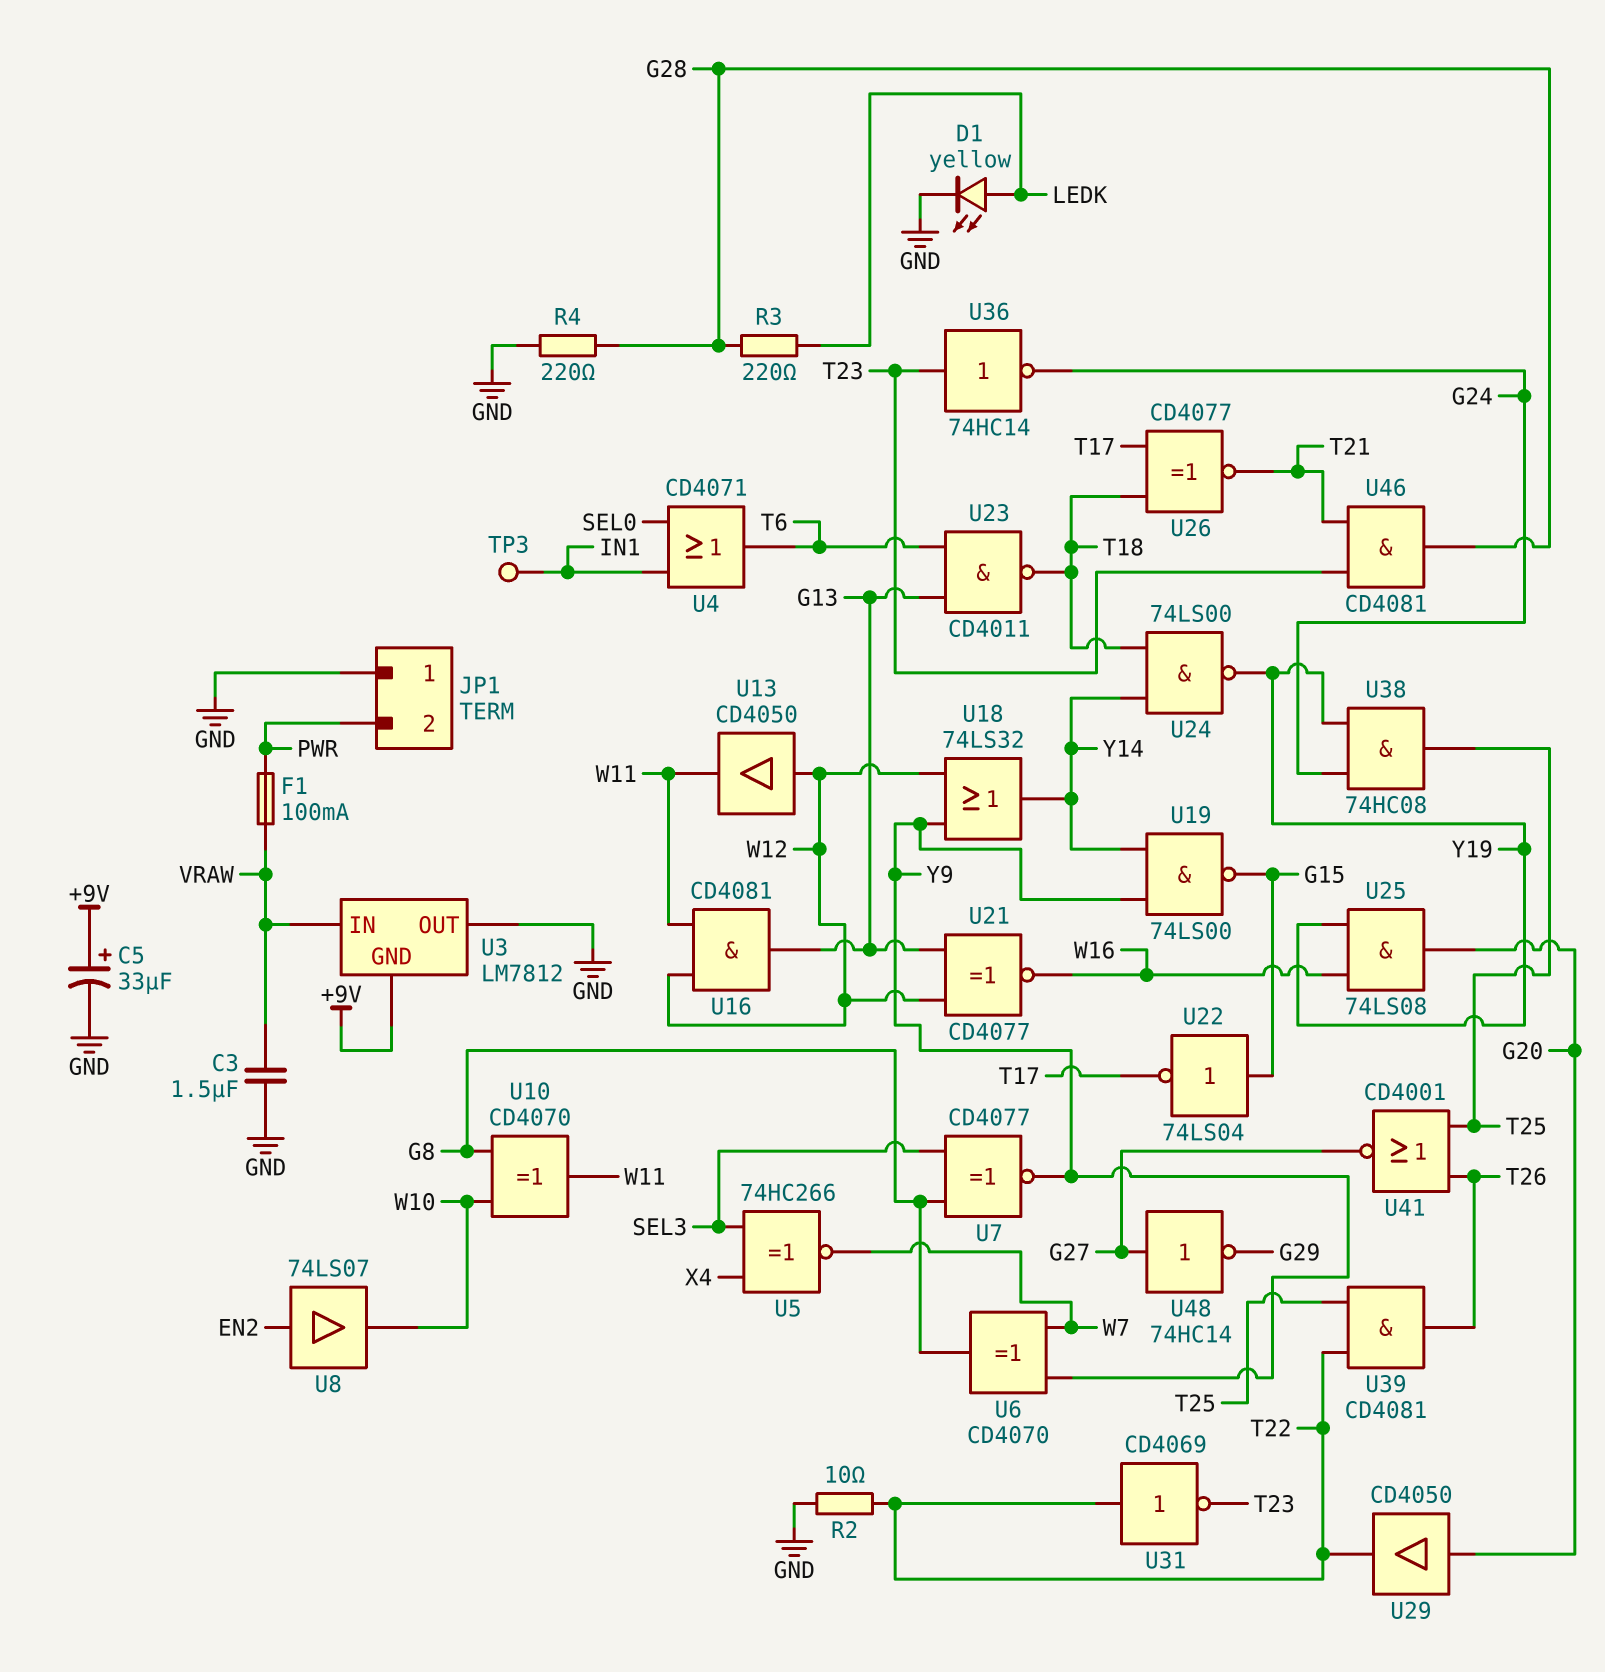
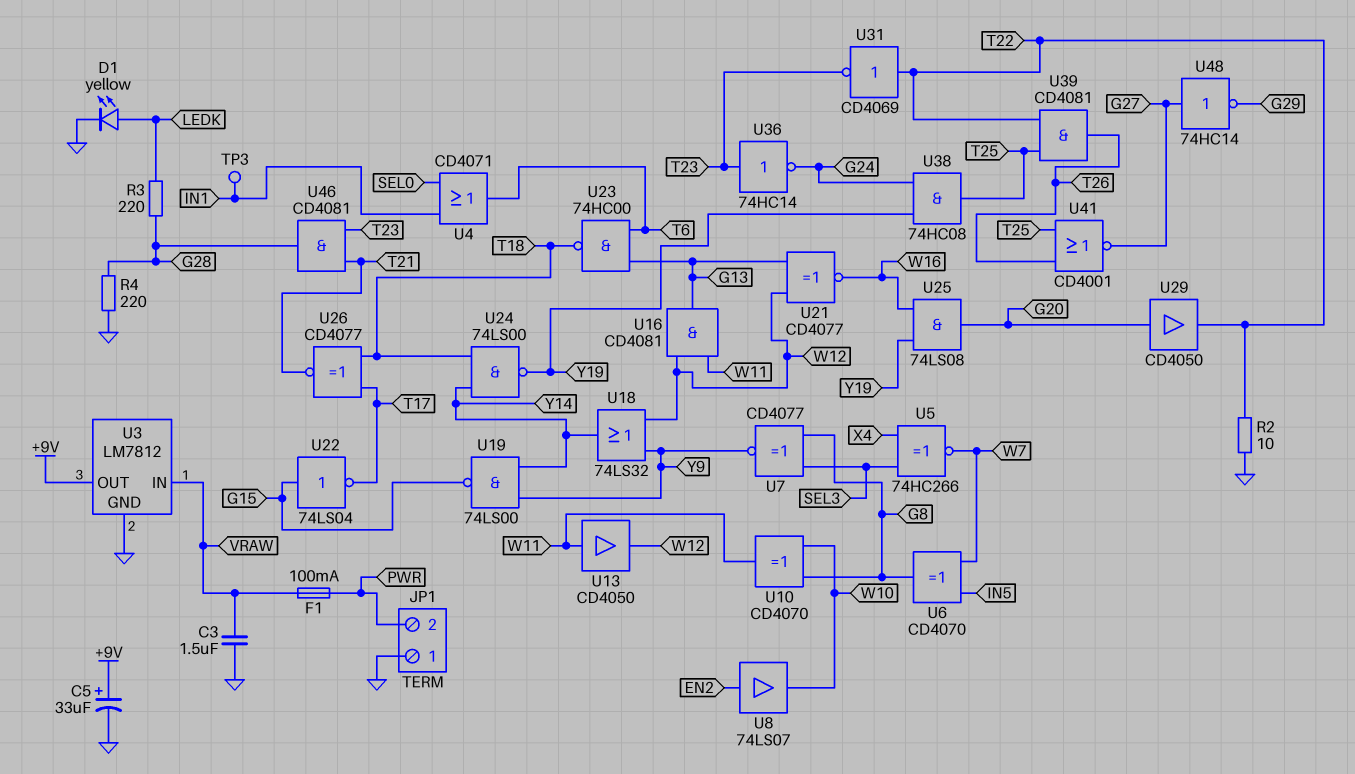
U3 pin GND: +9V -> GND
U3 pin OUT: GND -> +9V
U6: XOR CD4070 (in W7, in Y9, out G8) -> XOR CD4070 (in IN5, in W7, out G8)
U13: buffer CD4050 (in W12, out W11) -> buffer CD4050 (in W11, out W12)
U23: NAND CD4011 (in G13, in T6, out T18) -> NAND 74HC00 (in G13, in T6, out T18)

